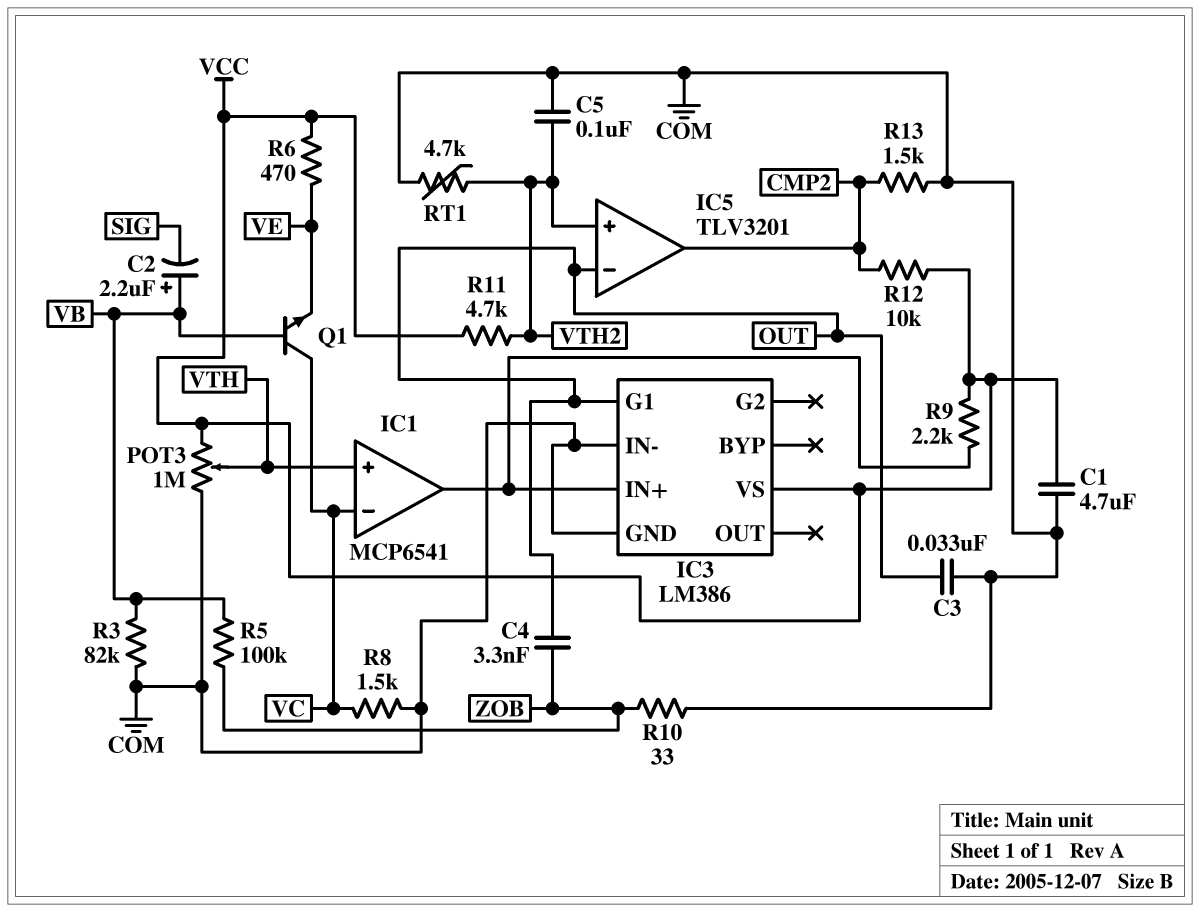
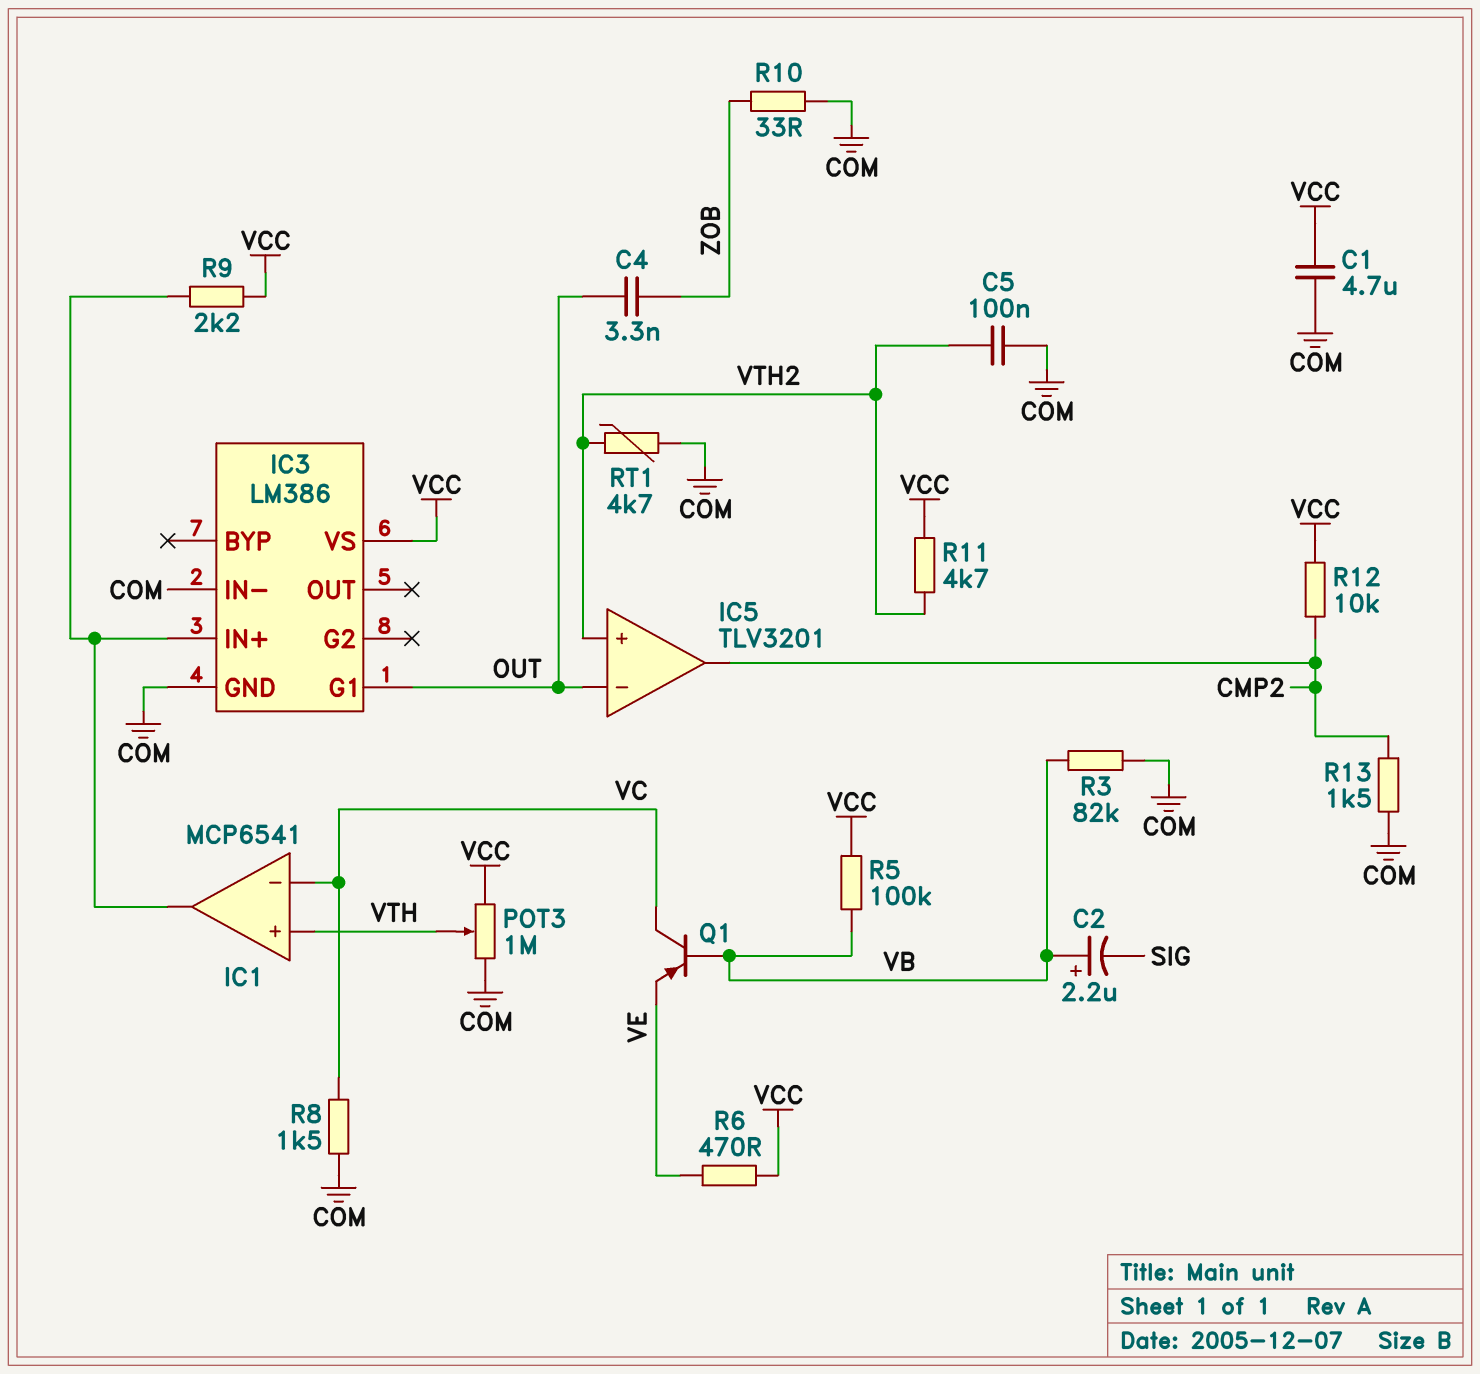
C3: 33nF (COM, OUT) -> none
Q1: NPN (B VB, C VC, E VE) -> PNP (B VB, C VC, E VE)
R5: 100k (VB, ZOB) -> 100k (VB, VCC)

